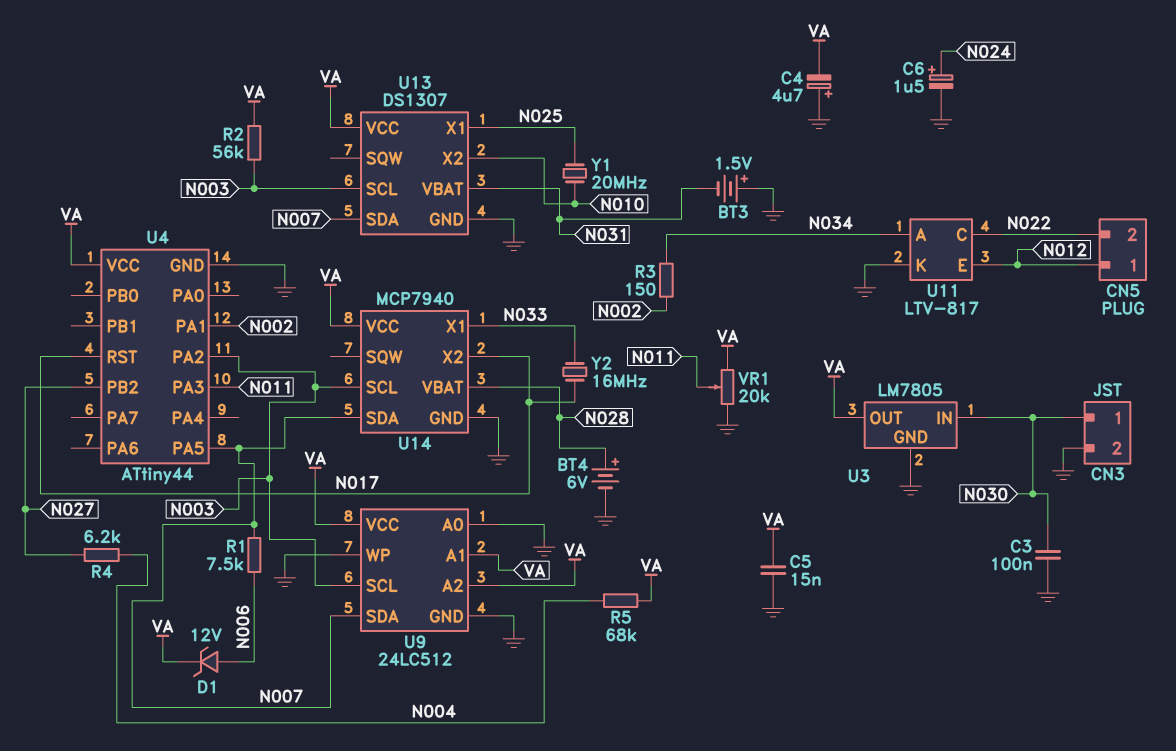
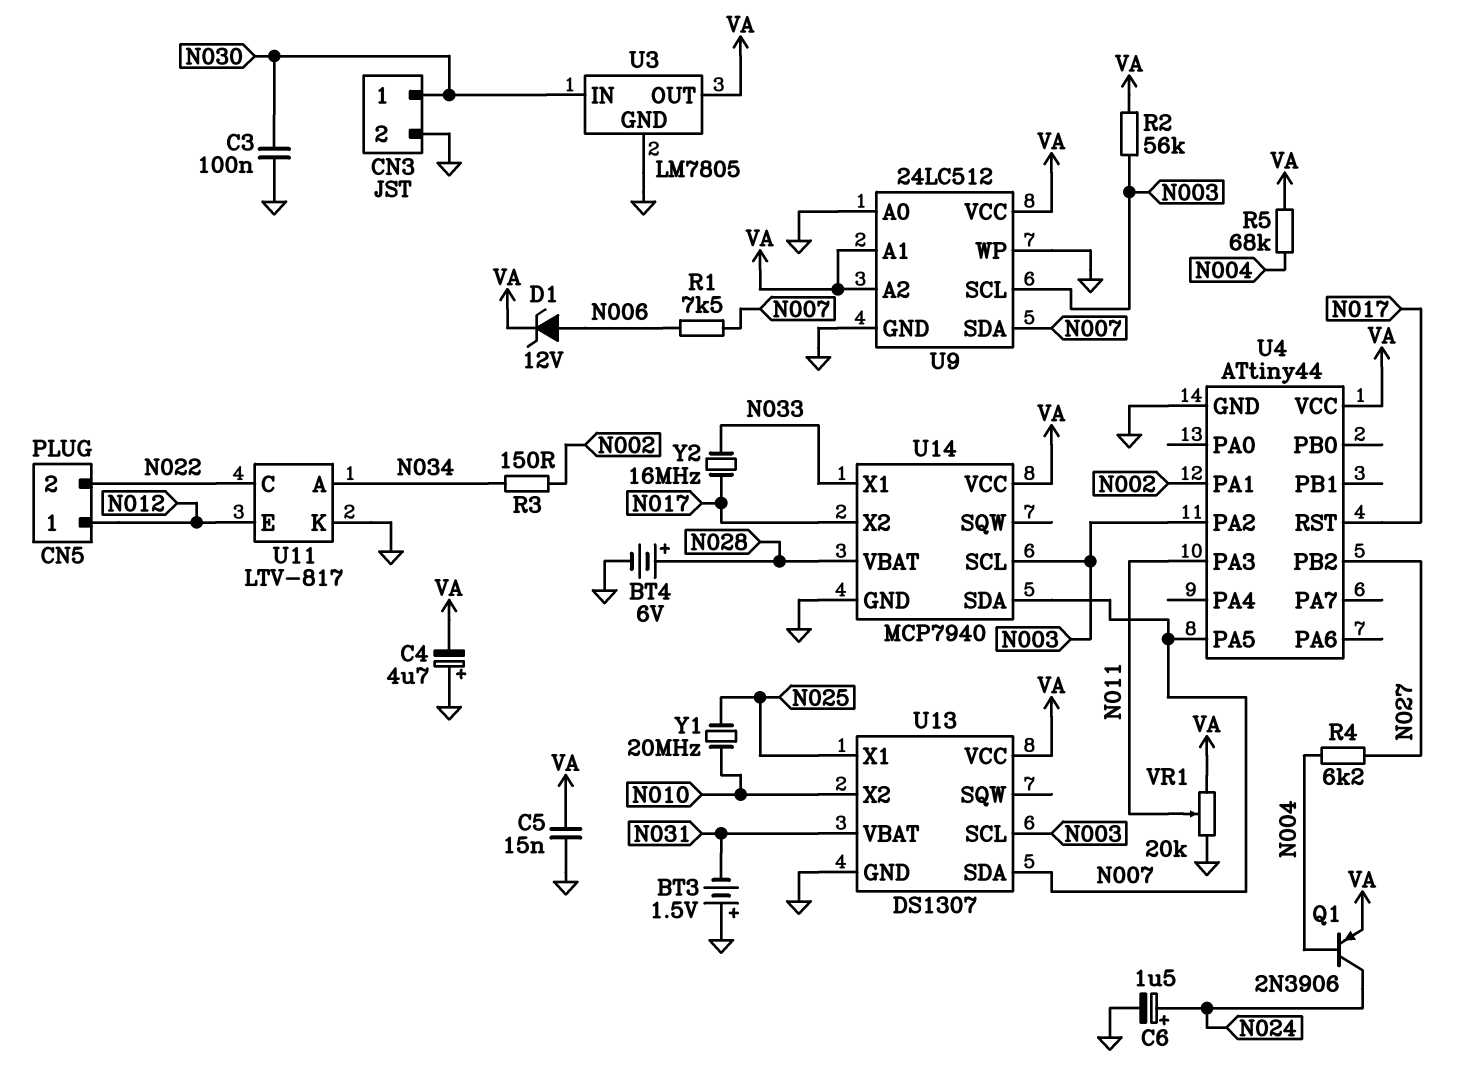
Q1: none -> PNP 2N3906 (B N004, C N024, E VA)

